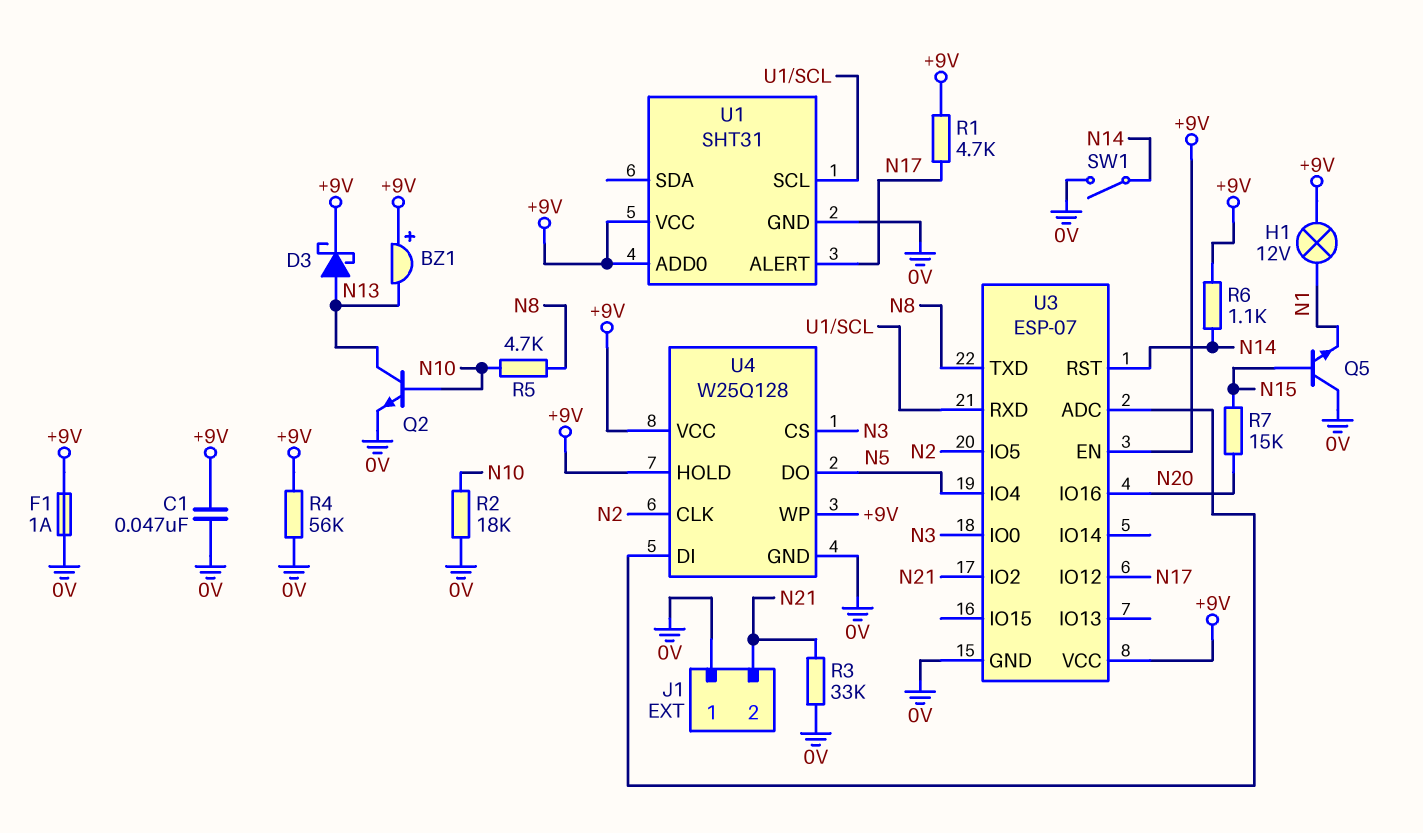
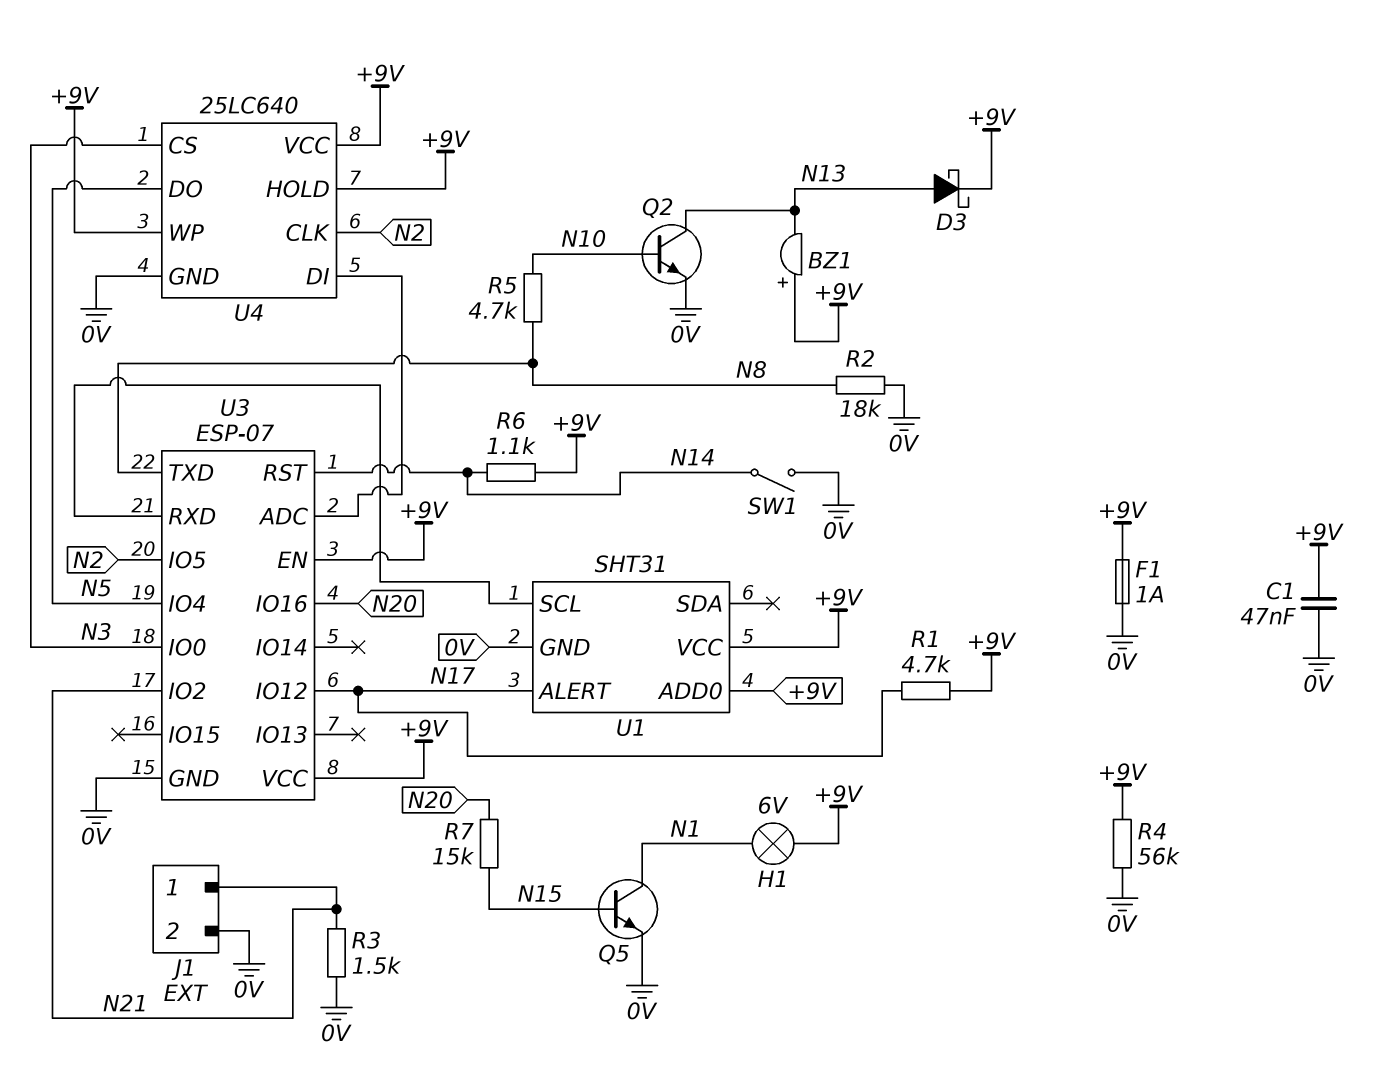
H1: lamp 12V (+9V, N1) -> lamp 6V (+9V, N1)
J1 pin 1: 0V -> N21
J1 pin 2: N21 -> 0V
Q5: NPN (B N15, C 0V, E N1) -> NPN (B N15, C N1, E 0V)
R2: 18k (0V, N10) -> 18k (0V, N8)
R3: 33k (0V, N21) -> 1.5k (0V, N21)
U4: W25Q128 -> 25LC640

